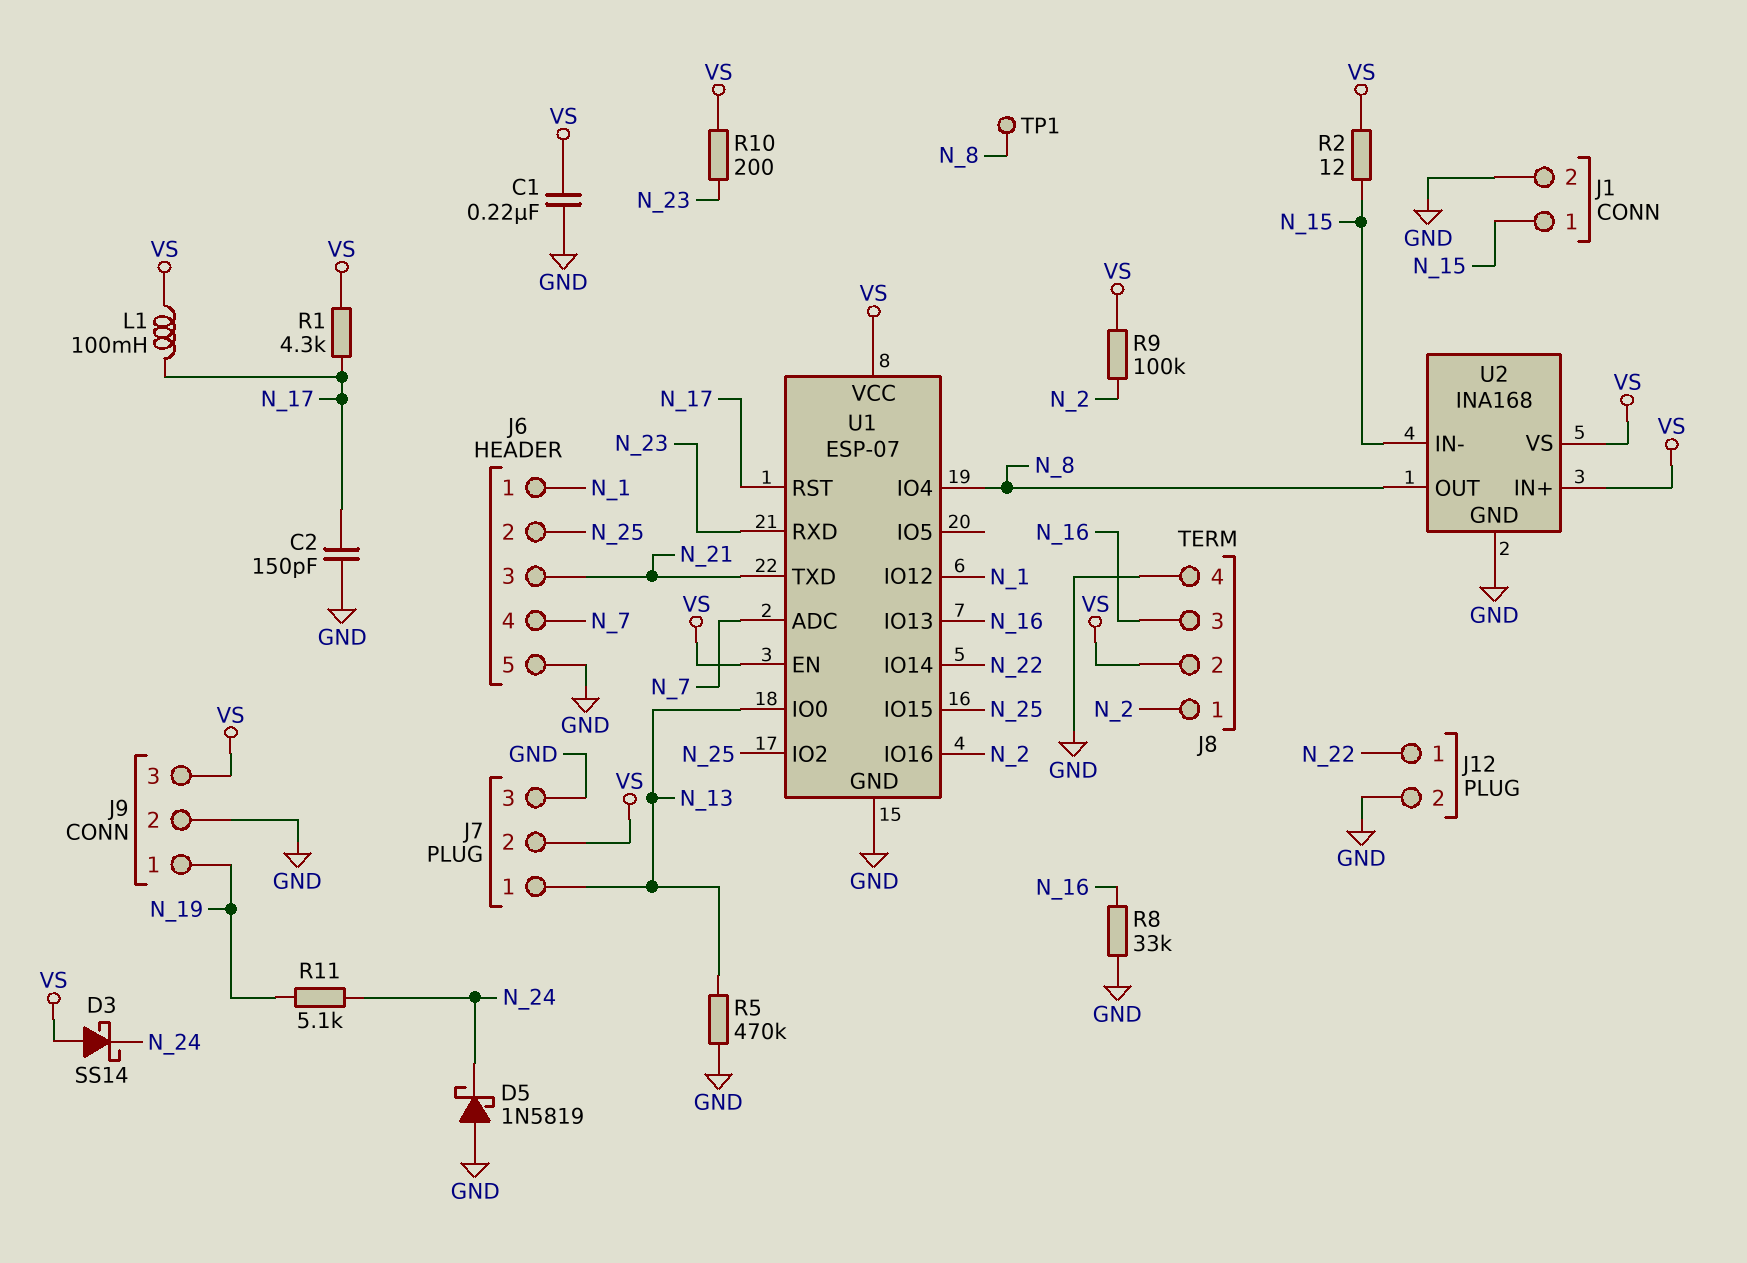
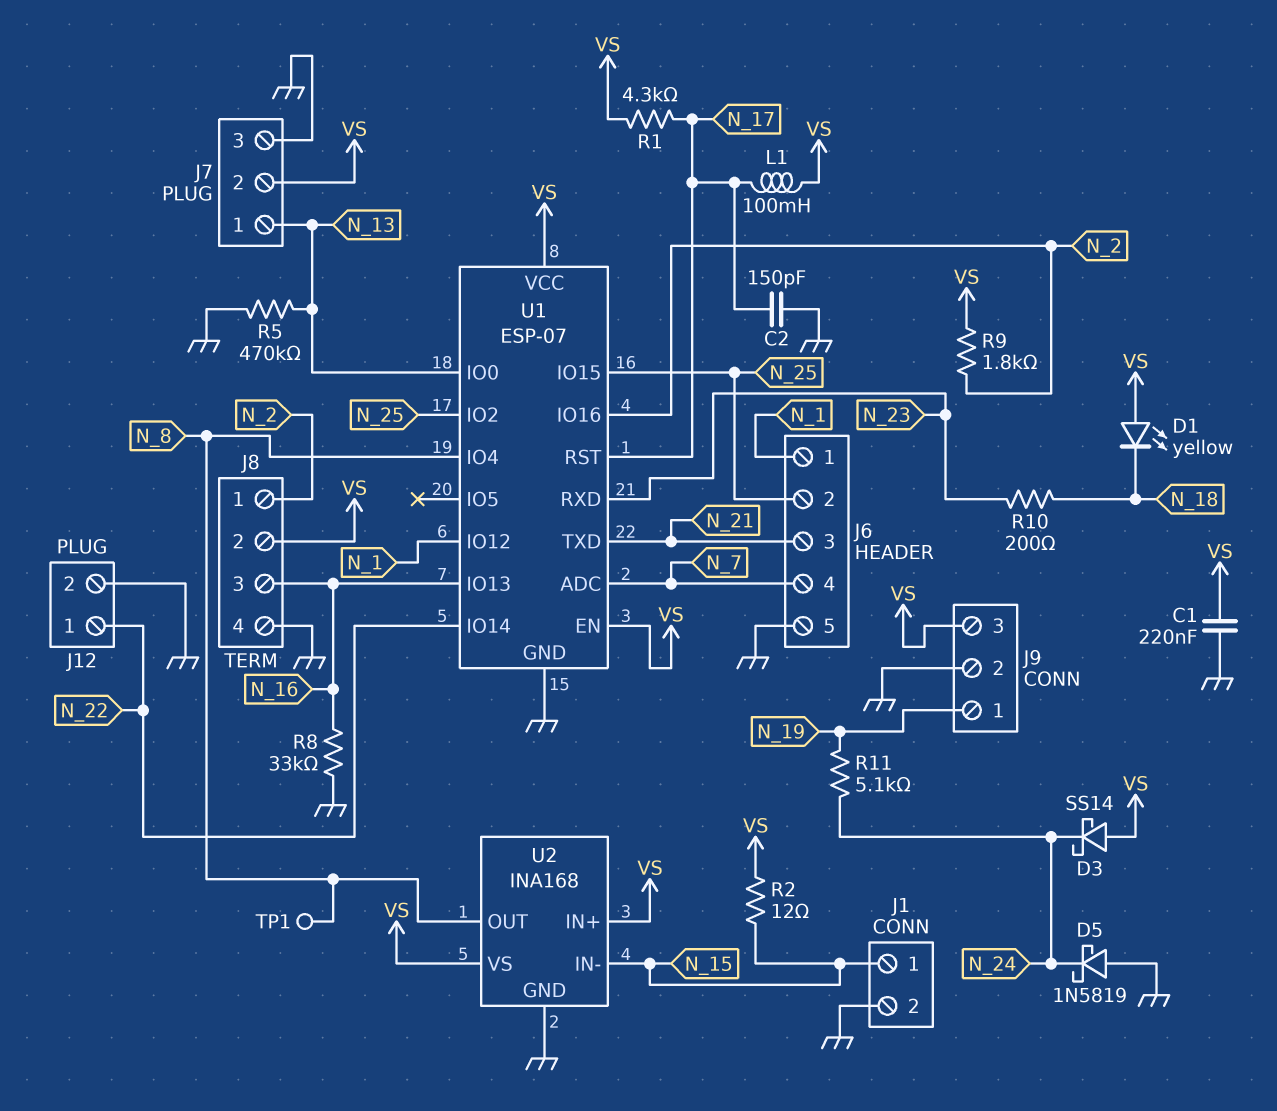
D1: none -> LED yellow (A VS, K N_18)
R9: 100k (N_2, VS) -> 1.8k (N_2, VS)
R10: 200 (N_23, VS) -> 200 (N_18, N_23)

